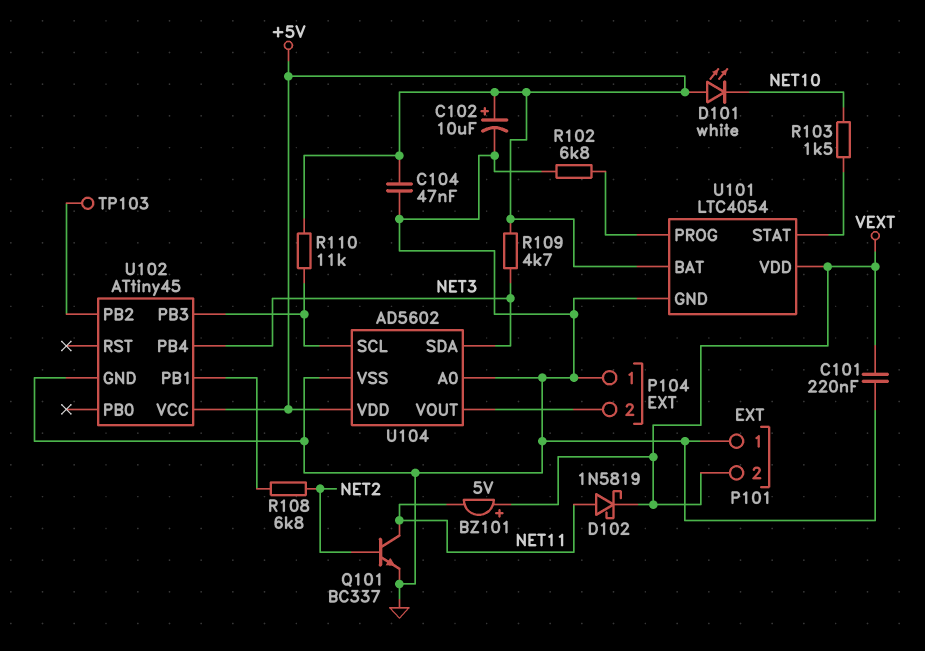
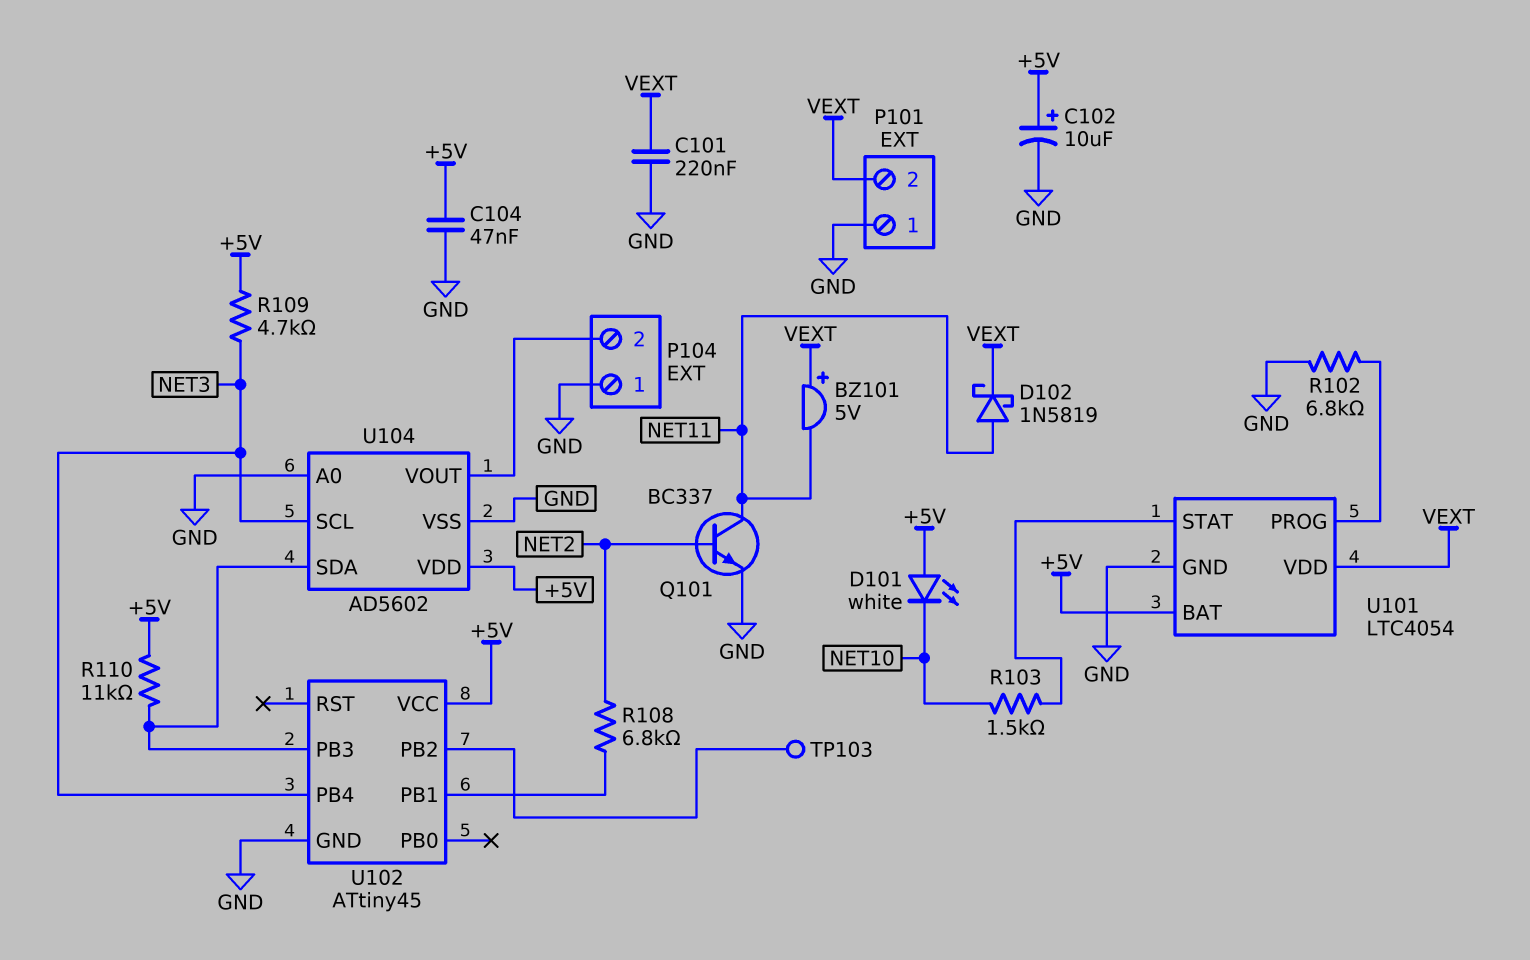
U104 pin SCL: U102/PB3 -> NET3
U104 pin SDA: NET3 -> U102/PB3

